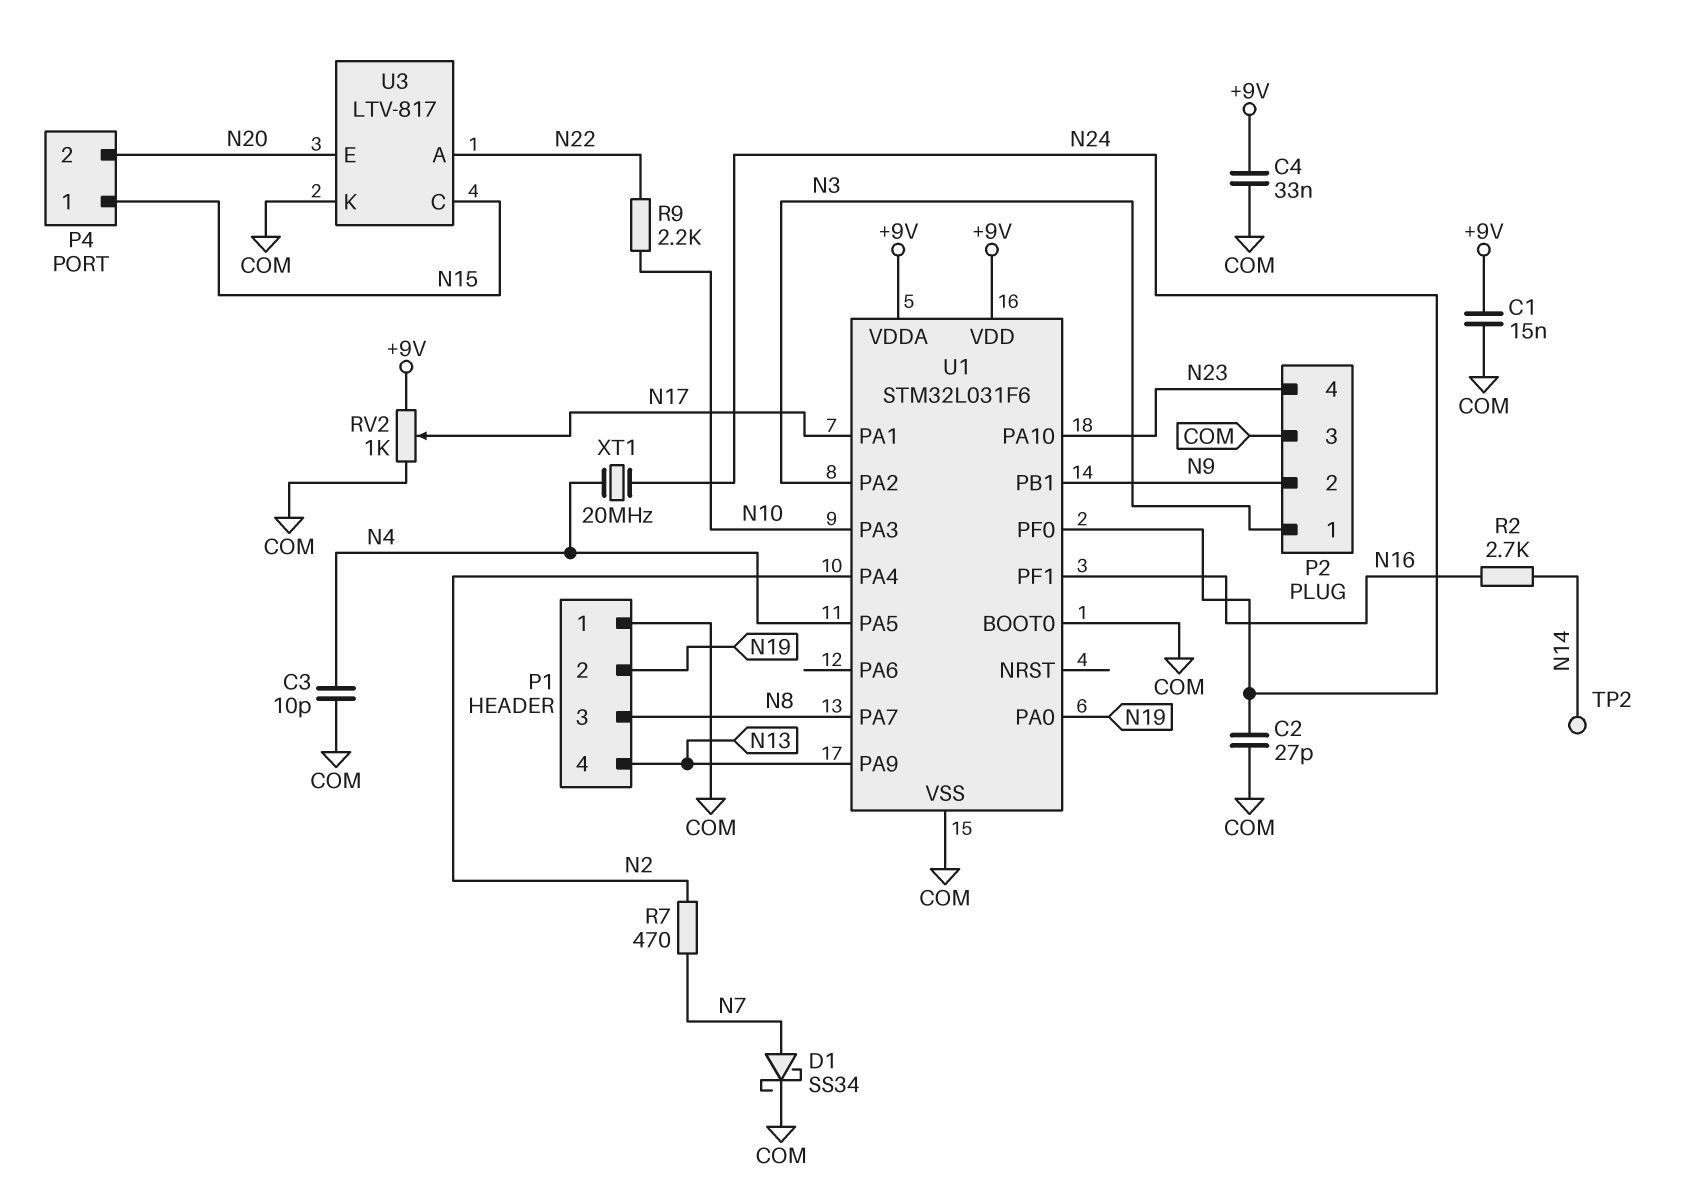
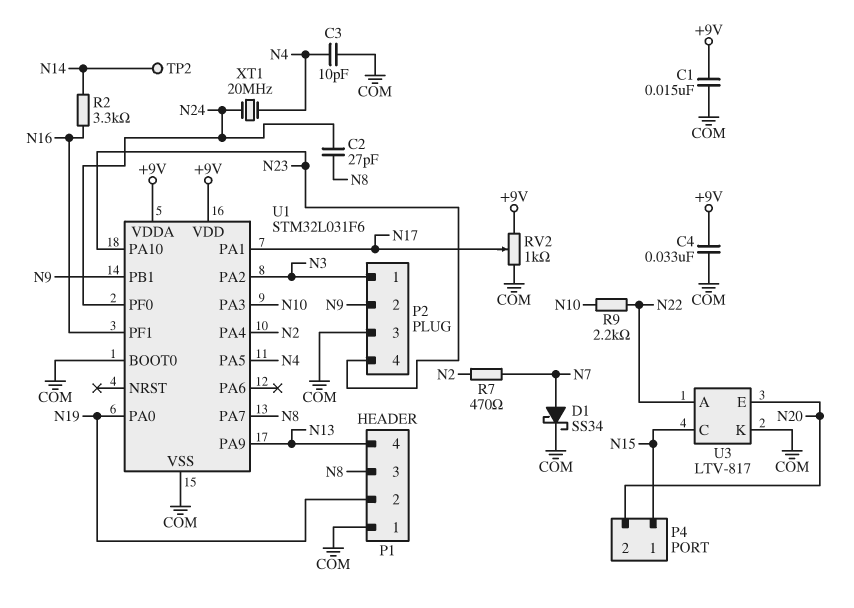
C2: 27pF (COM, N24) -> 27pF (N8, N24)
R2: 2.7k (N14, N16) -> 3.3k (N14, N16)

